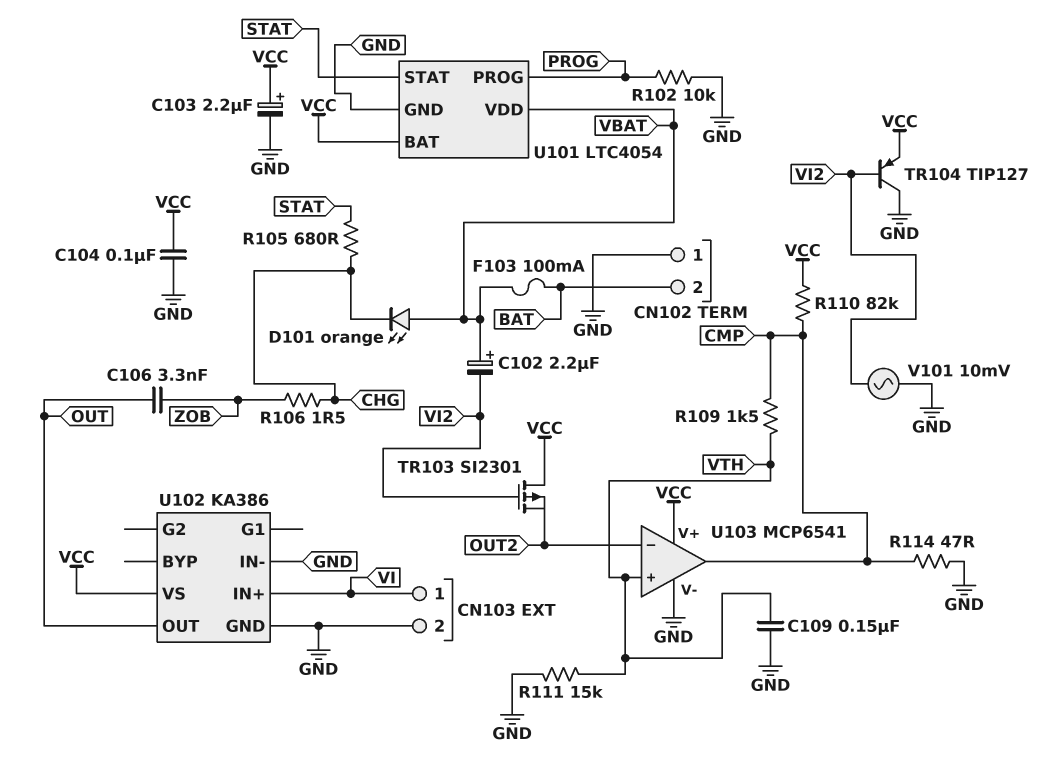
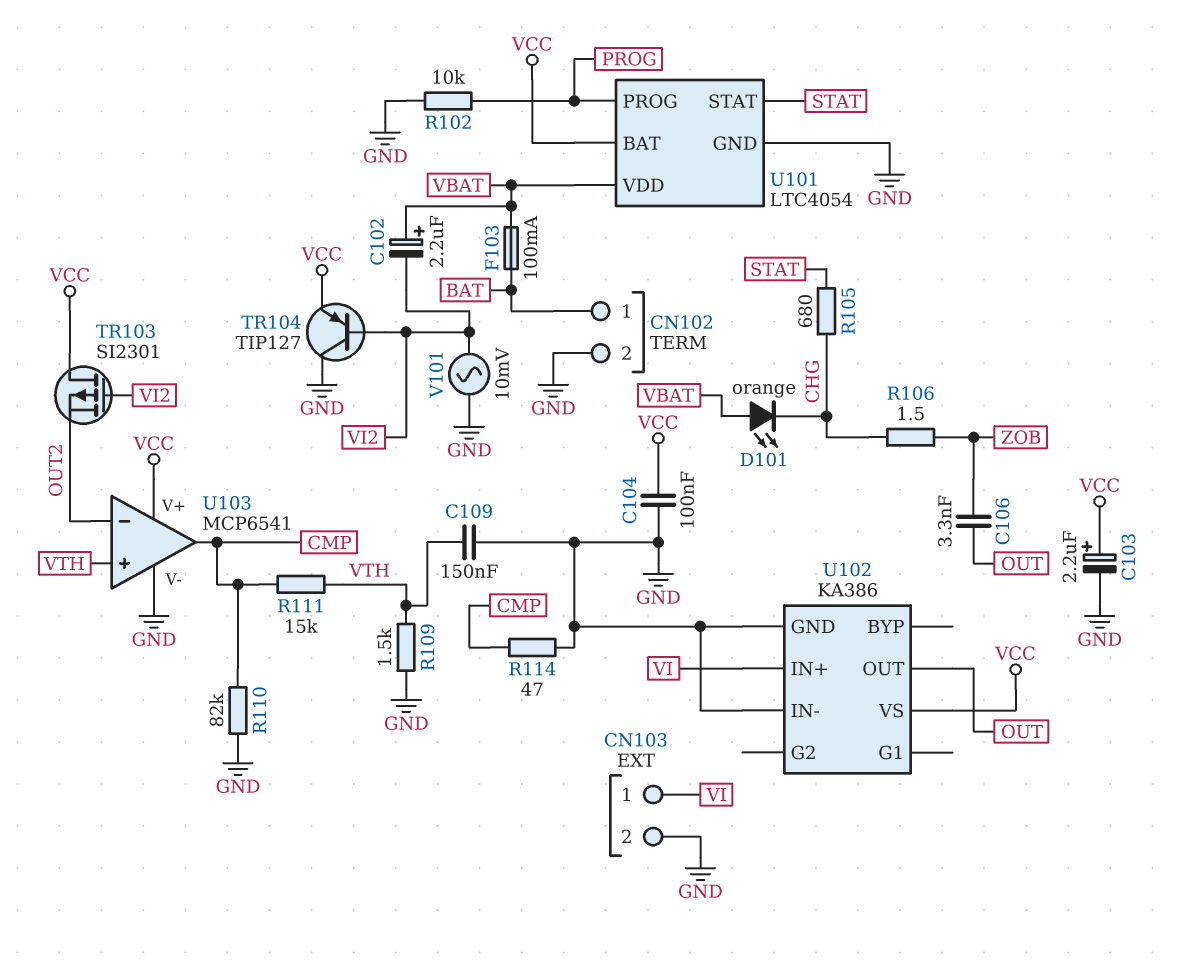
CN102 pin 1: GND -> BAT
CN102 pin 2: BAT -> GND
R109: 1.5k (CMP, VTH) -> 1.5k (GND, VTH)
R110: 82k (CMP, VCC) -> 82k (CMP, GND)
R111: 15k (GND, VTH) -> 15k (CMP, VTH)

